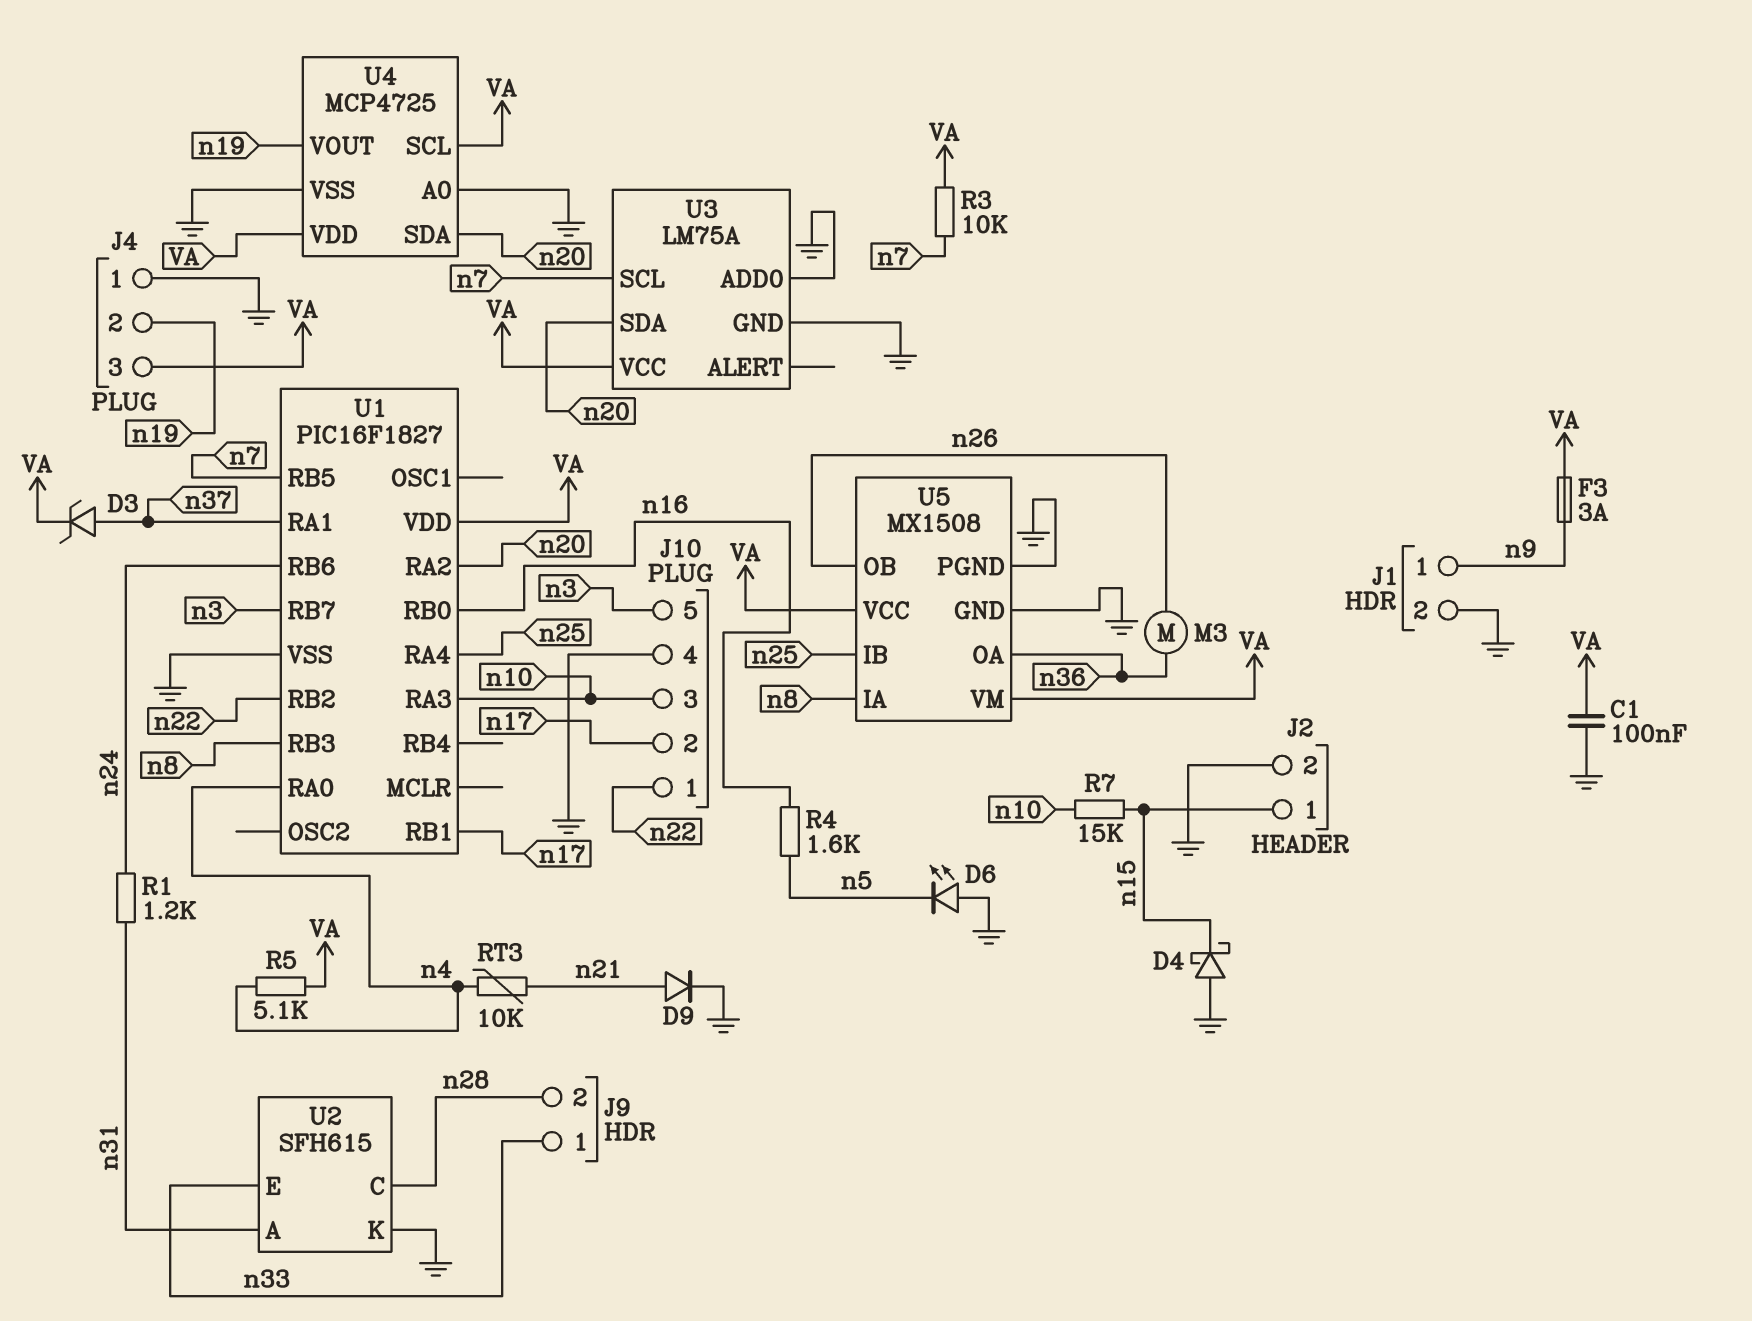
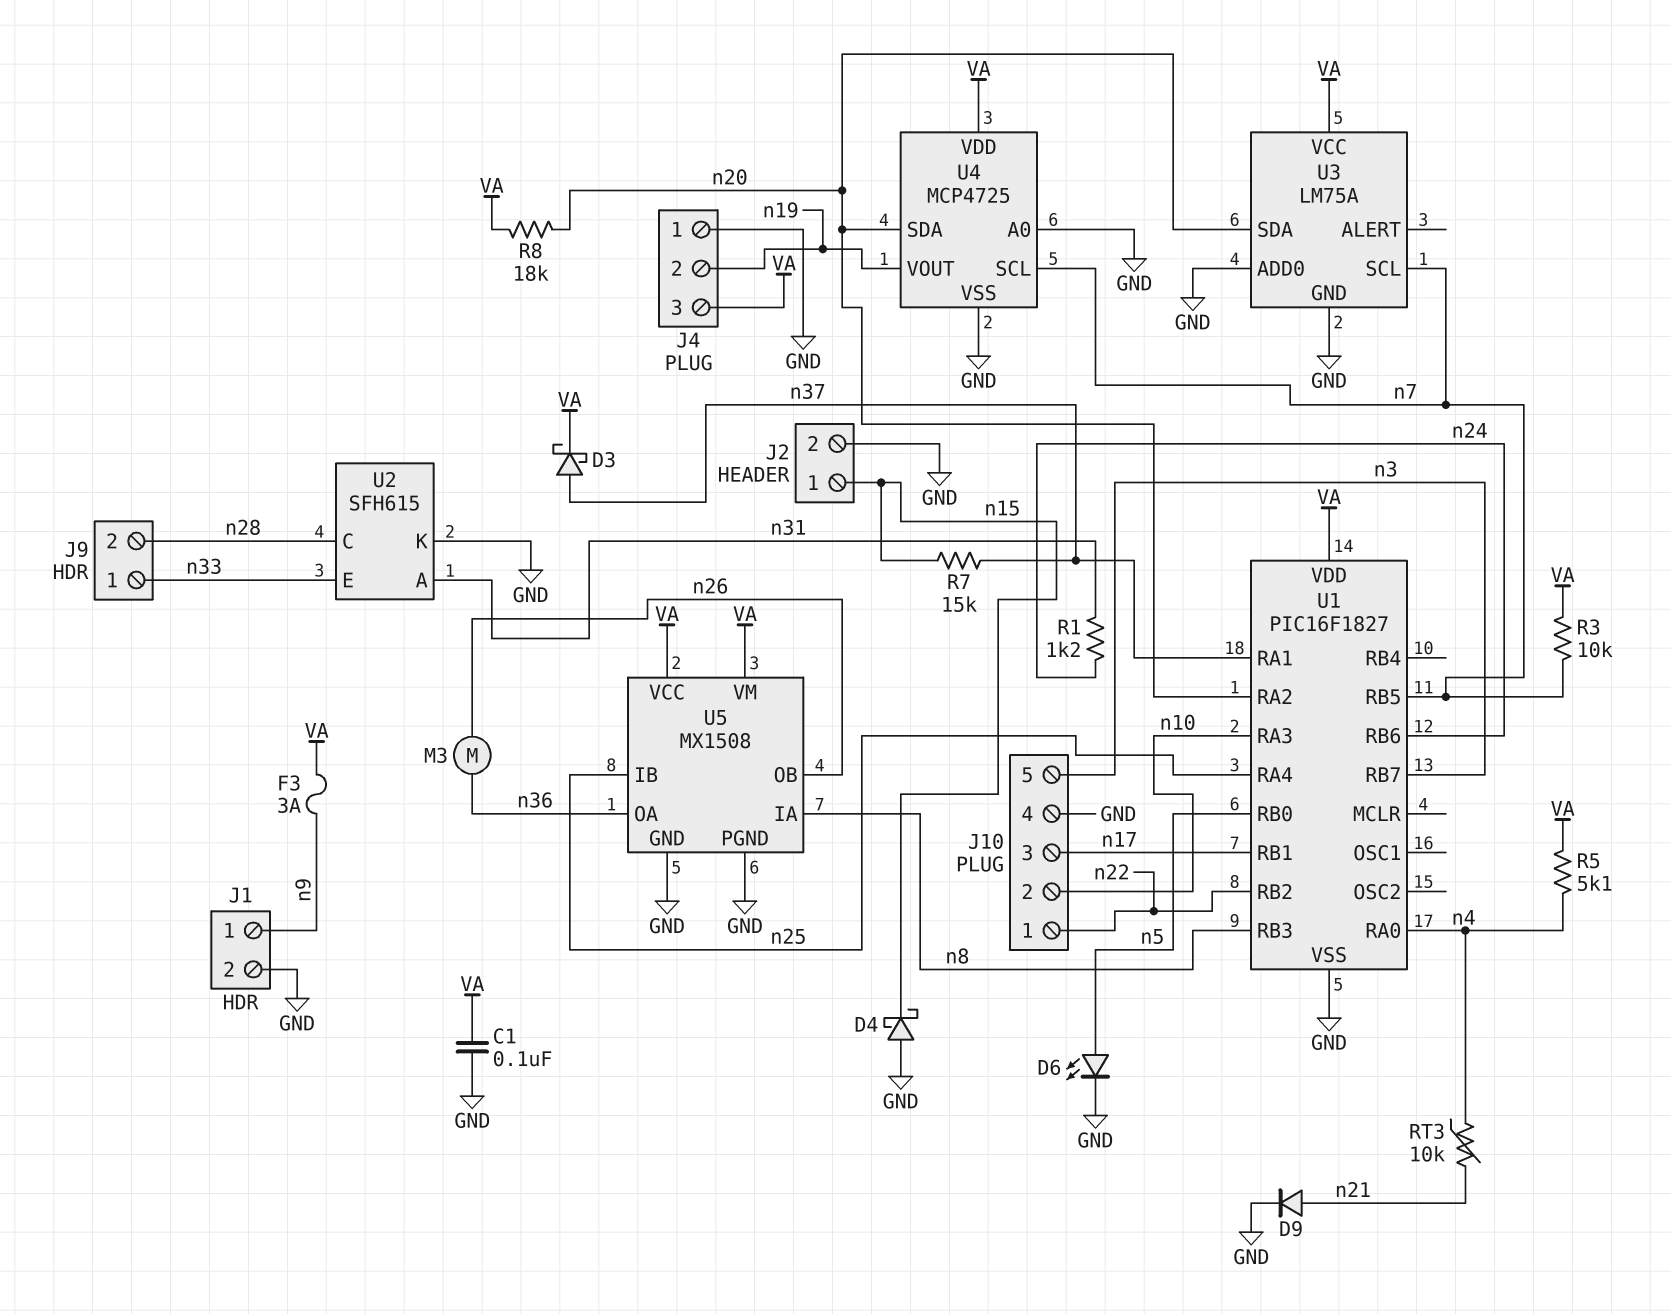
D3: zener (A n37, K VA) -> schottky (A n37, K VA)
D6: LED (A GND, K n5) -> LED (A n5, K GND)
J10 pin 2: n17 -> n10
J10 pin 3: n10 -> n17
R4: 1.6k (n5, n16) -> none
R7: 15k (n10, n15) -> 15k (n15, n37)
R8: none -> 18k (VA, n20)
U1 pin RB0: n16 -> n5
U4 pin SCL: VA -> n7

